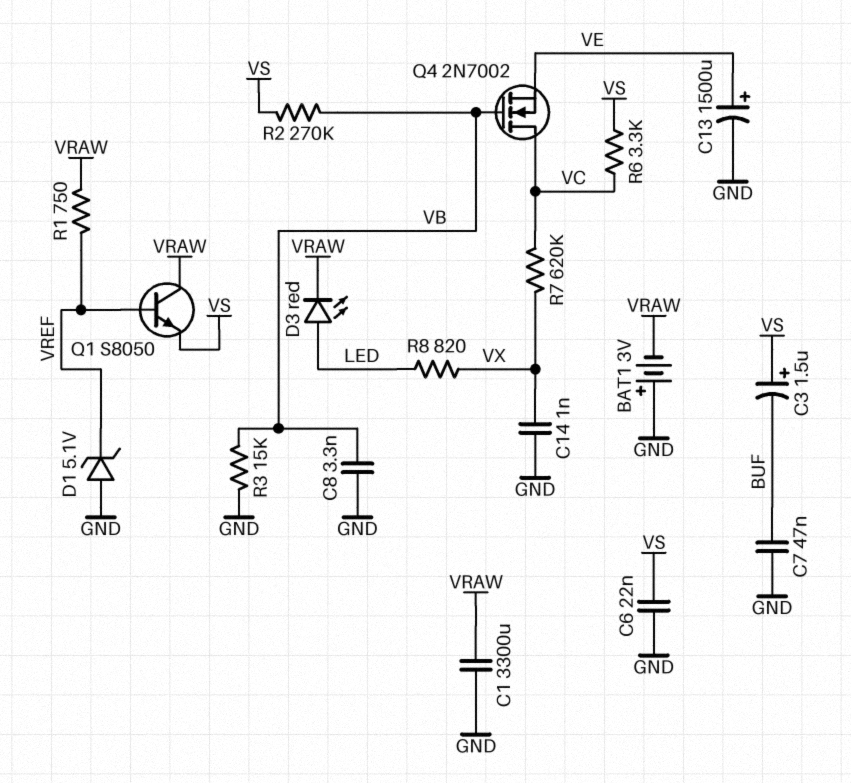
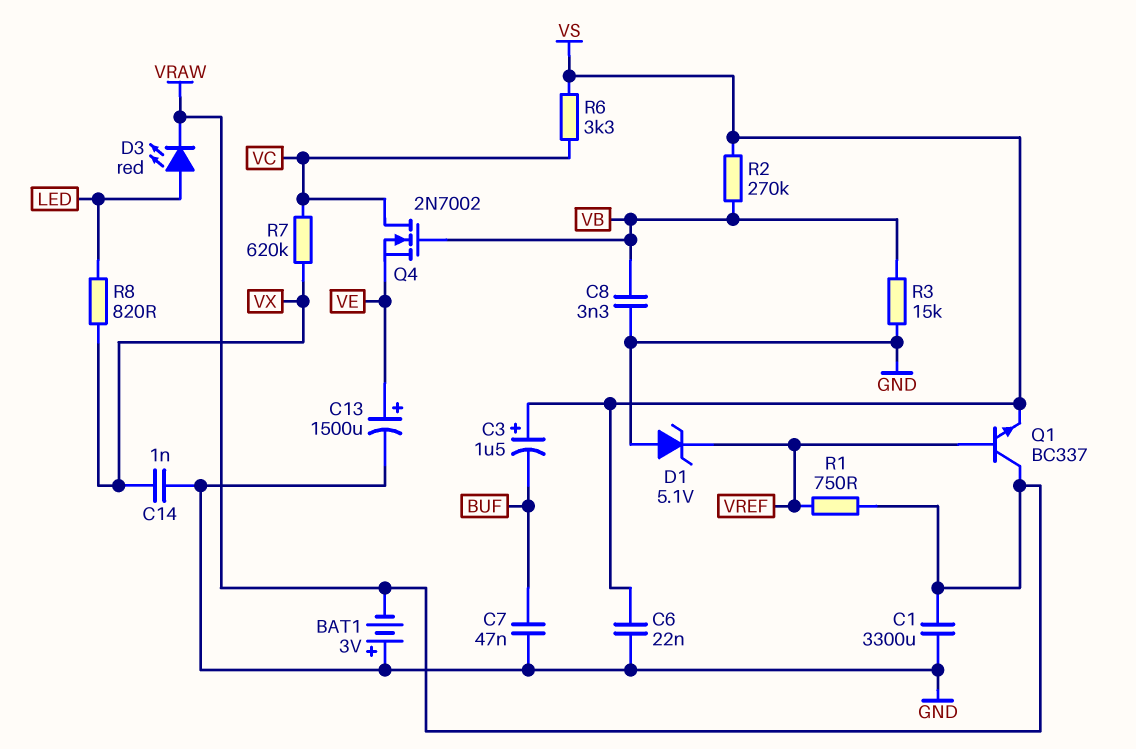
Q1: NPN S8050 (B VREF, C VRAW, E VS) -> NPN BC337 (B VREF, C VRAW, E VS)

